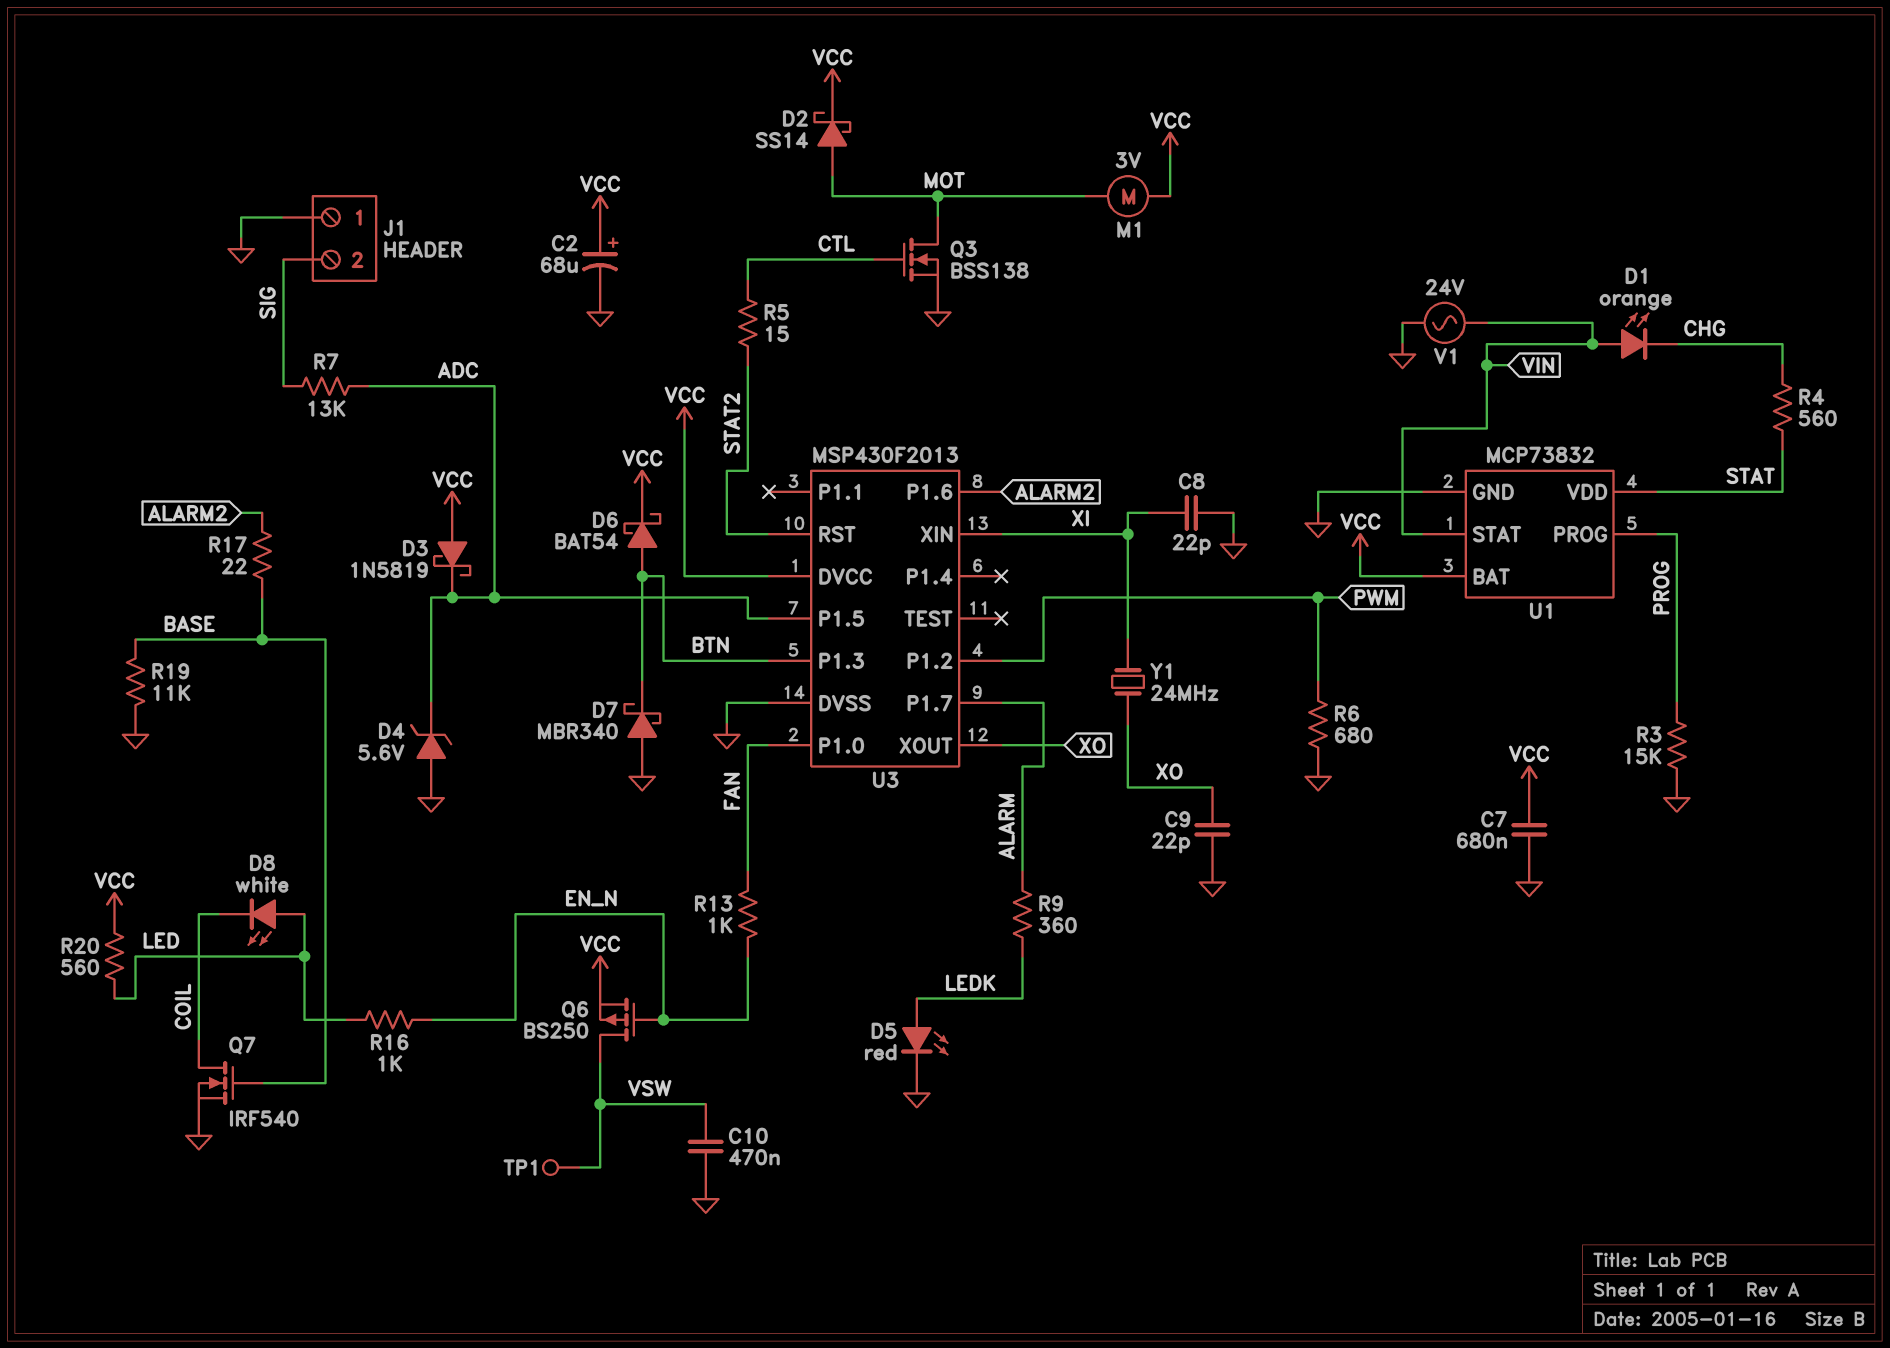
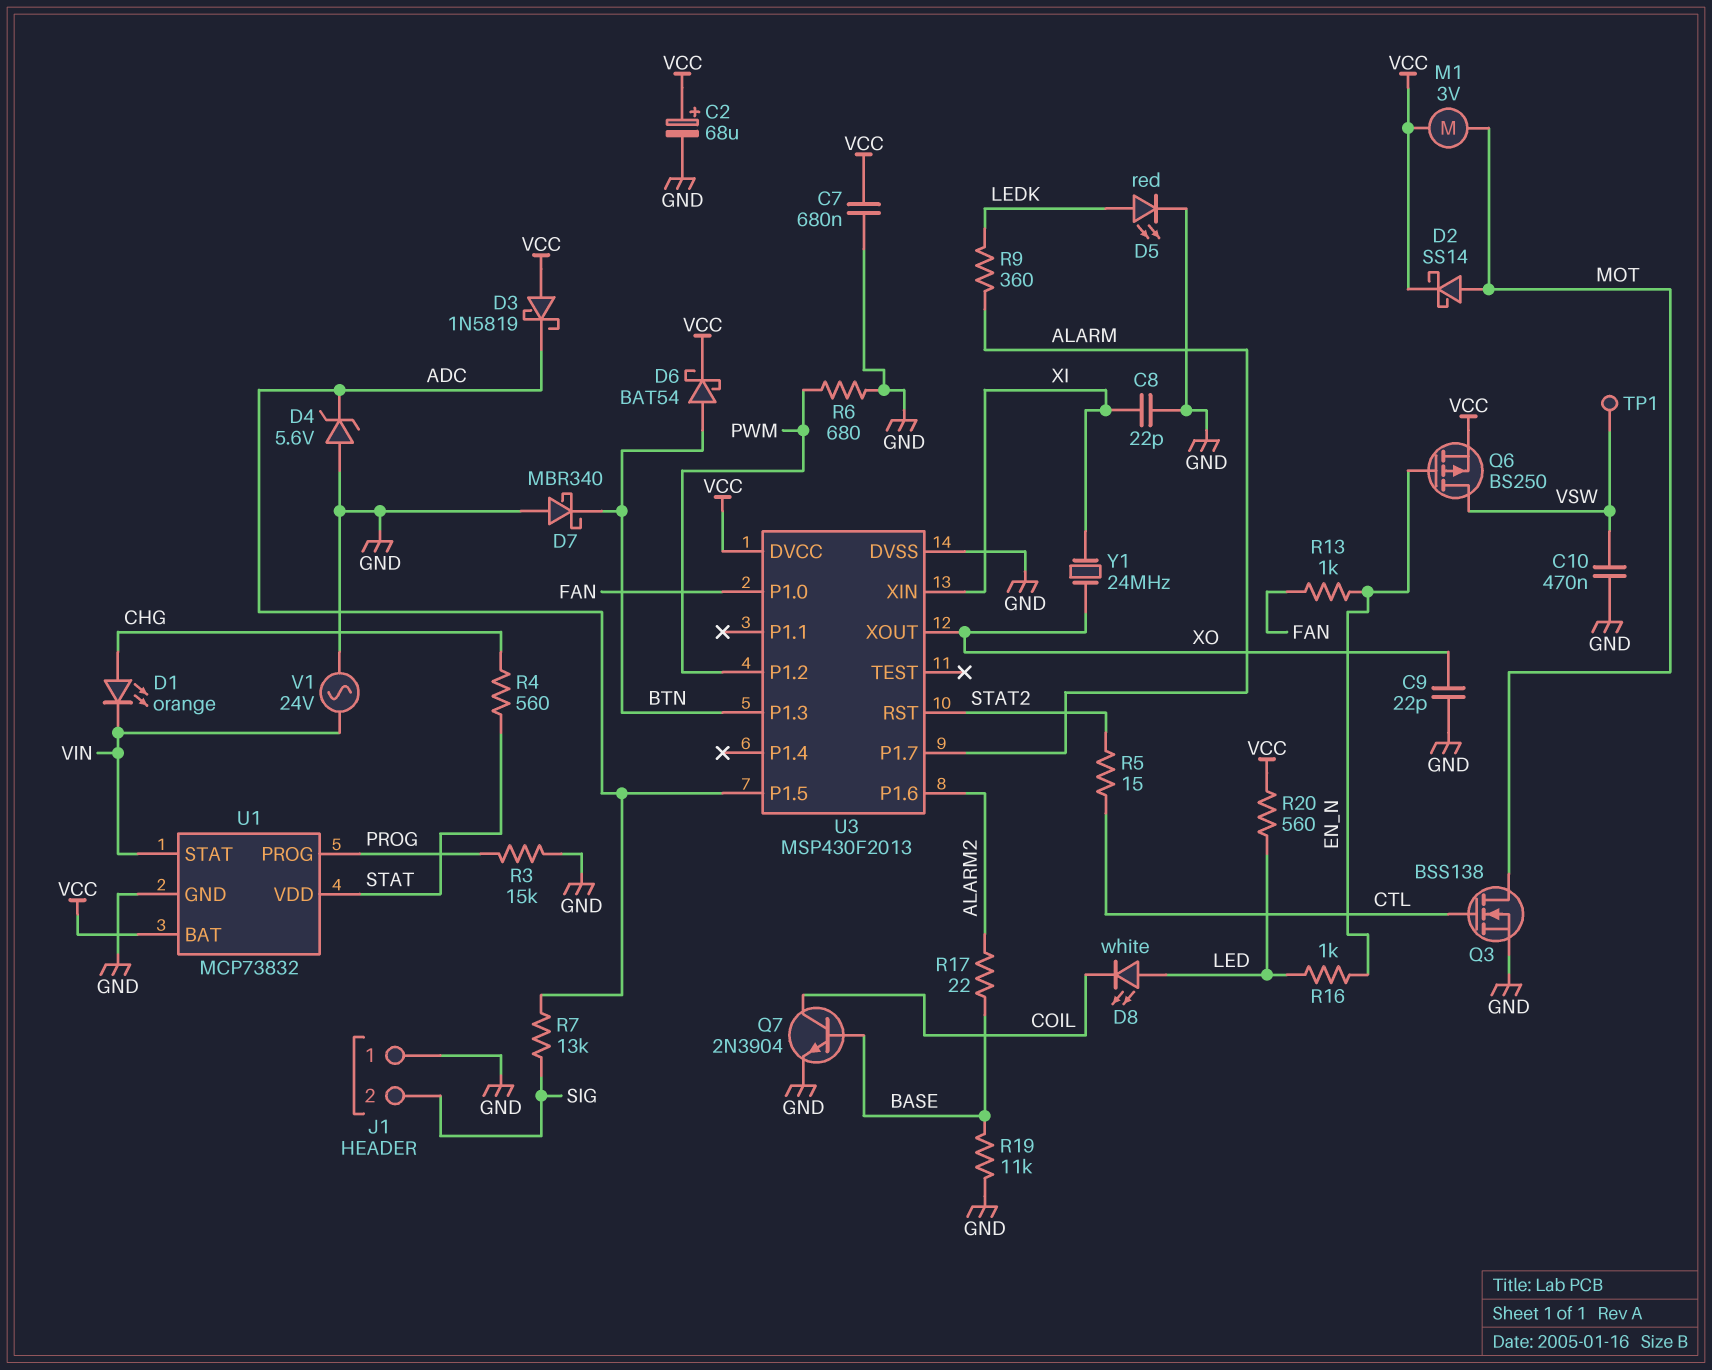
D1: LED orange (A VIN, K CHG) -> LED orange (A CHG, K VIN)
Q7: NMOS IRF540 (G BASE, D COIL, S GND) -> NPN 2N3904 (B BASE, C COIL, E GND)

